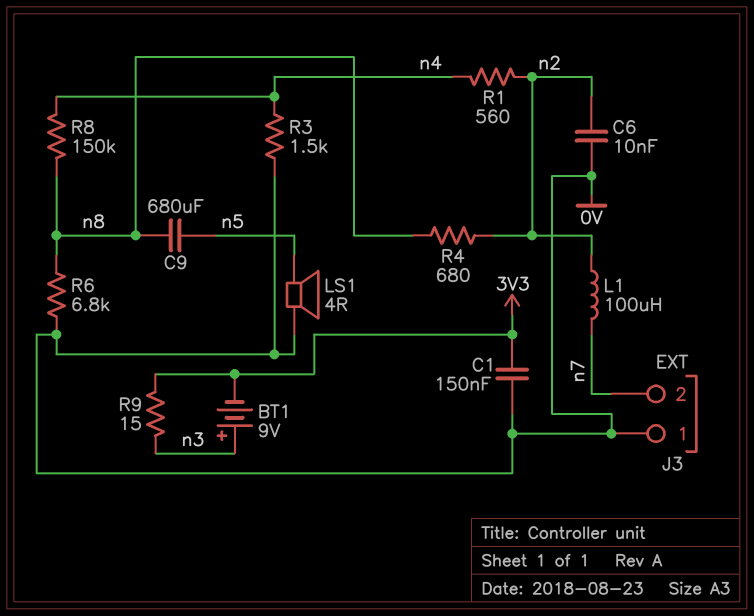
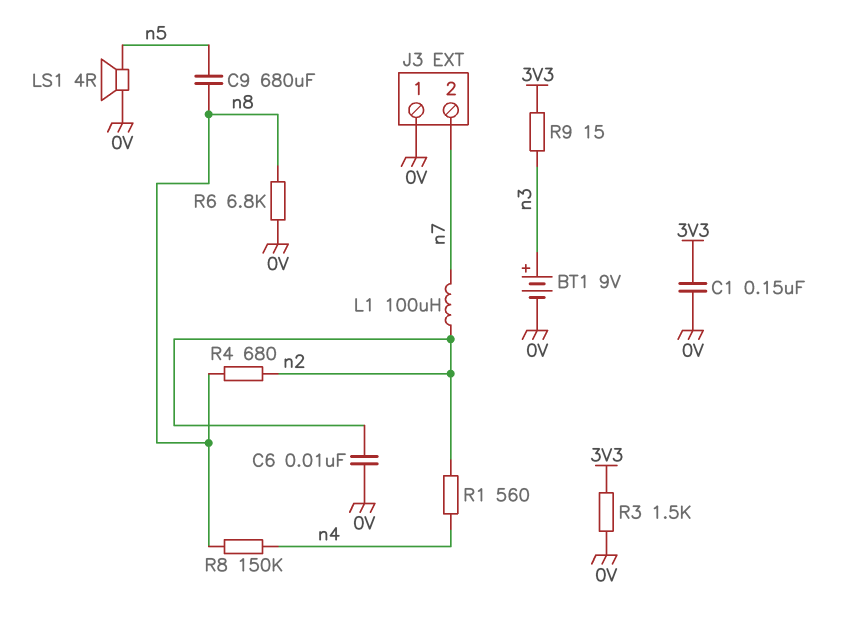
BT1: 9V (plus n3, minus 3V3) -> 9V (plus n3, minus 0V)
R3: 1.5k (0V, n4) -> 1.5k (0V, 3V3)

